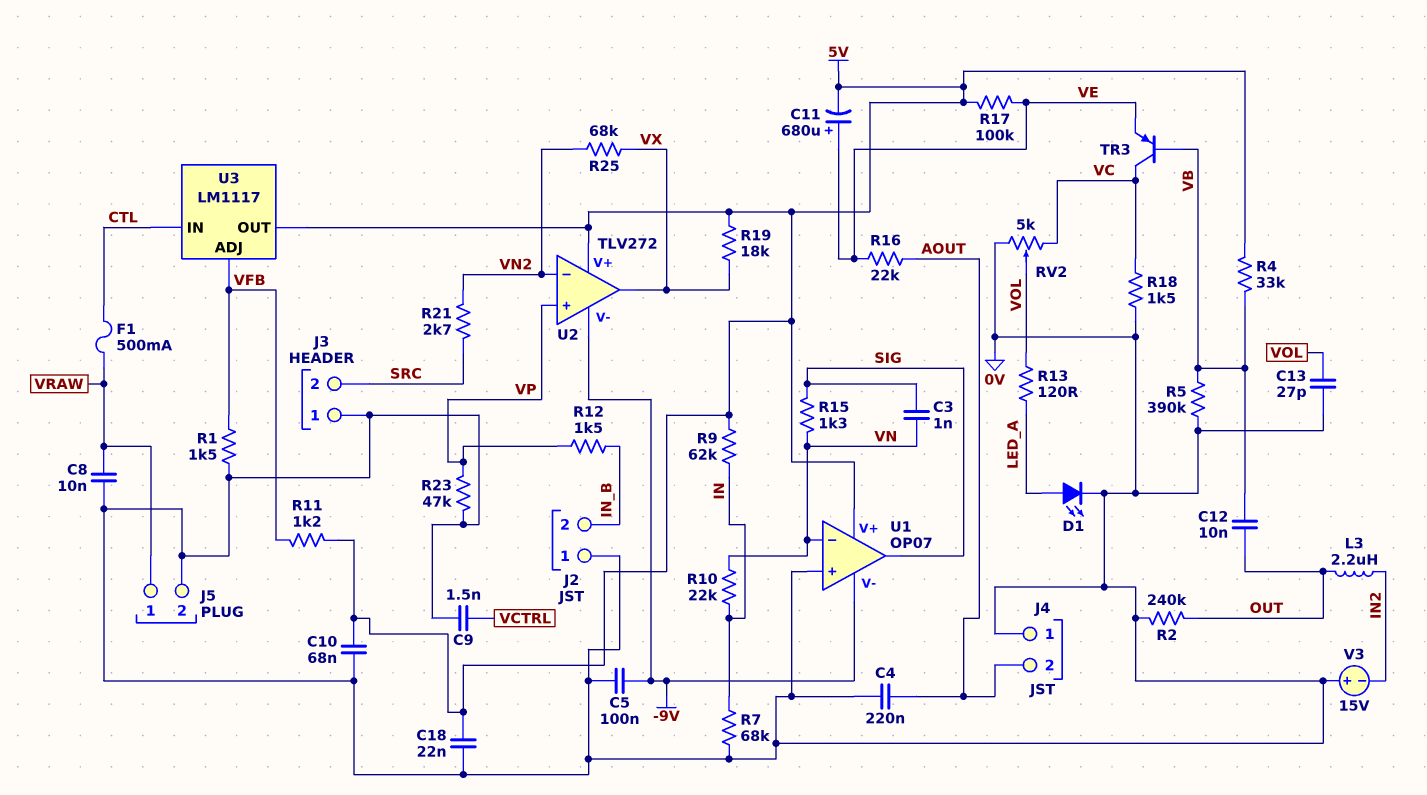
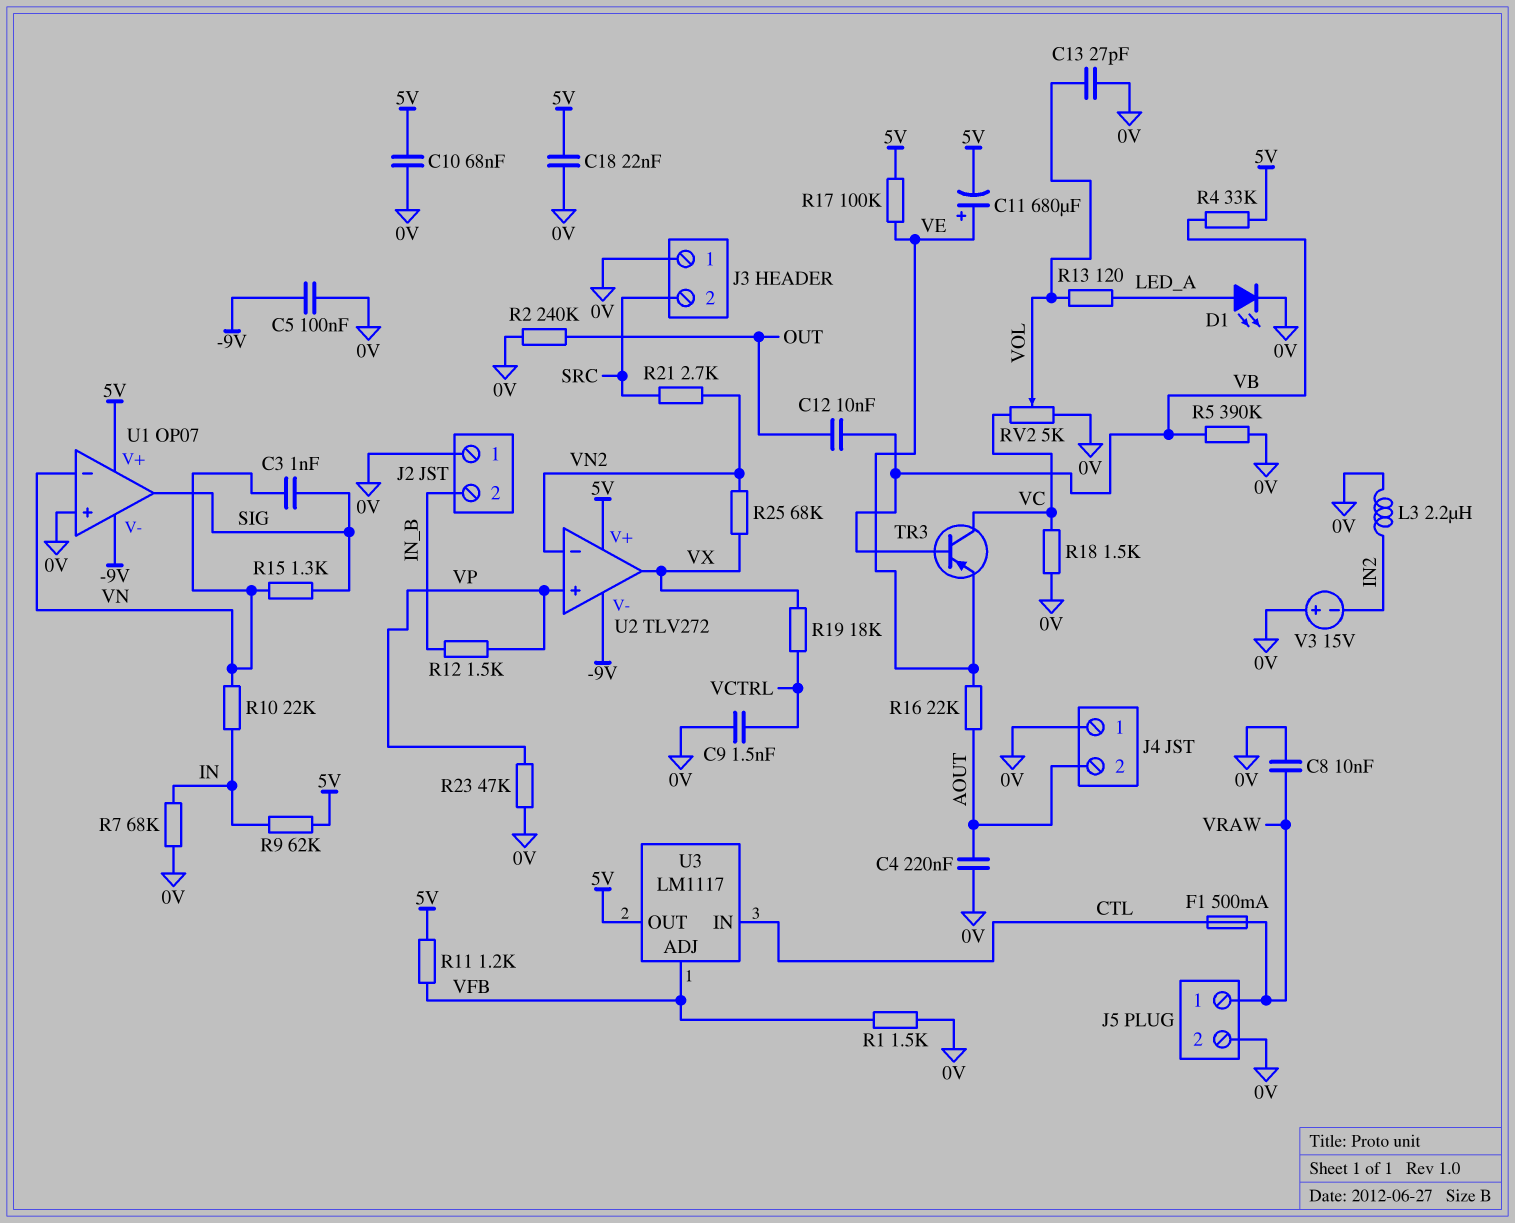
L3: 2.2uH (IN2, OUT) -> 2.2uH (0V, IN2)
R19: 18k (5V, VX) -> 18k (VCTRL, VX)

